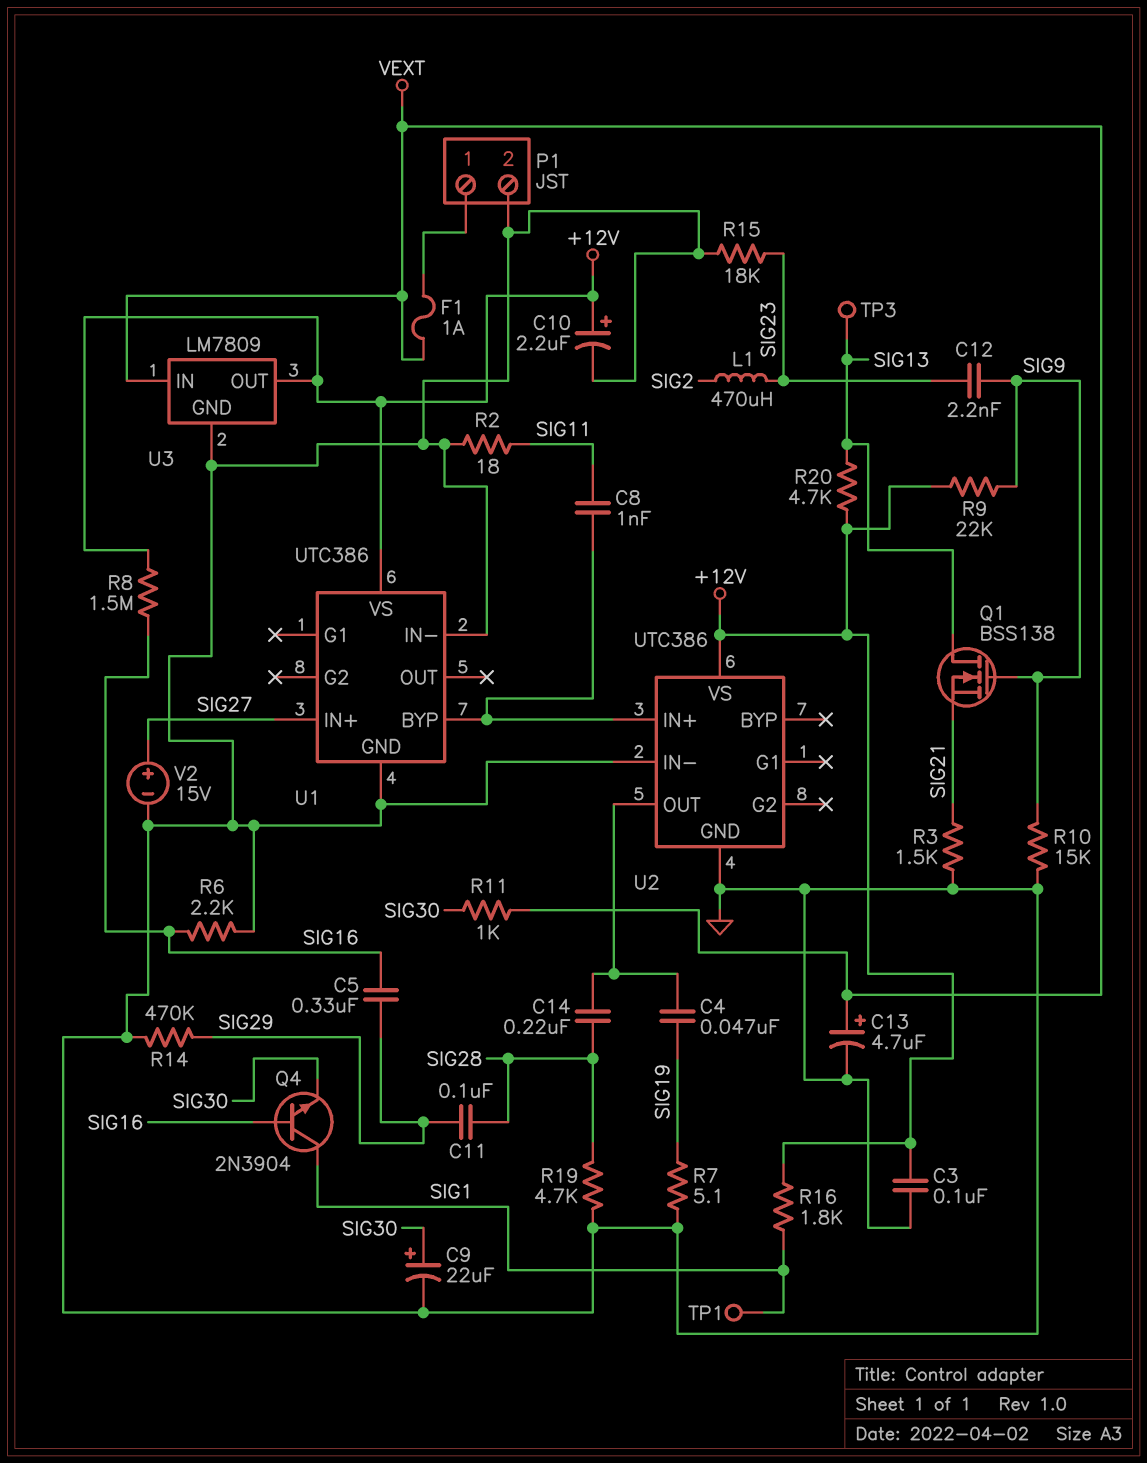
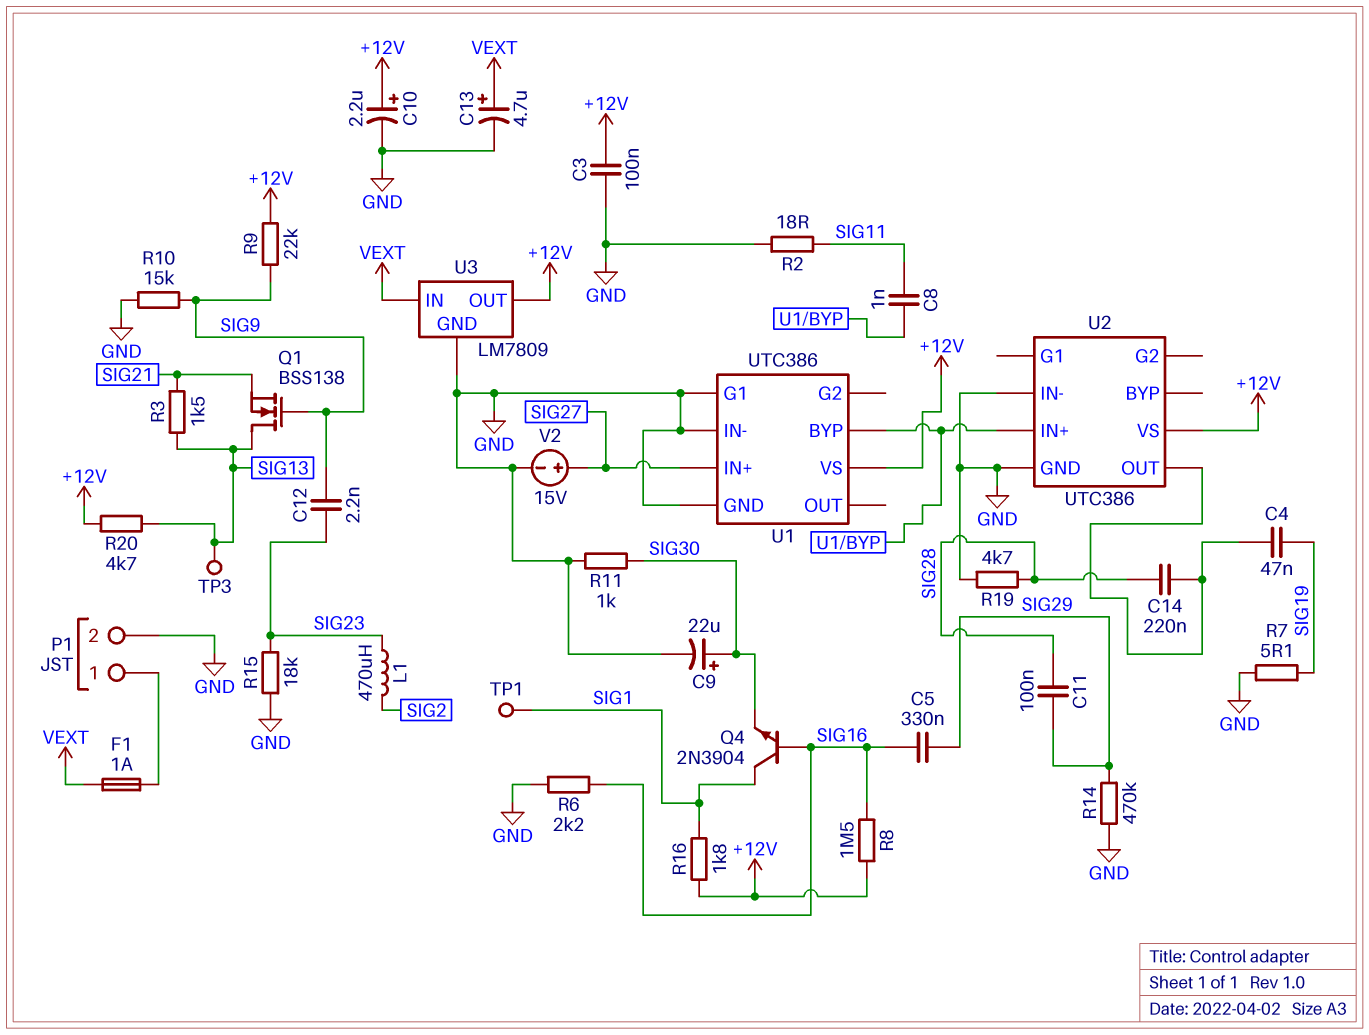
R3: 1.5k (GND, SIG21) -> 1.5k (SIG13, SIG21)
R11: 1k (SIG30, VEXT) -> 1k (GND, SIG30)
U1 pin G1: none -> GND

